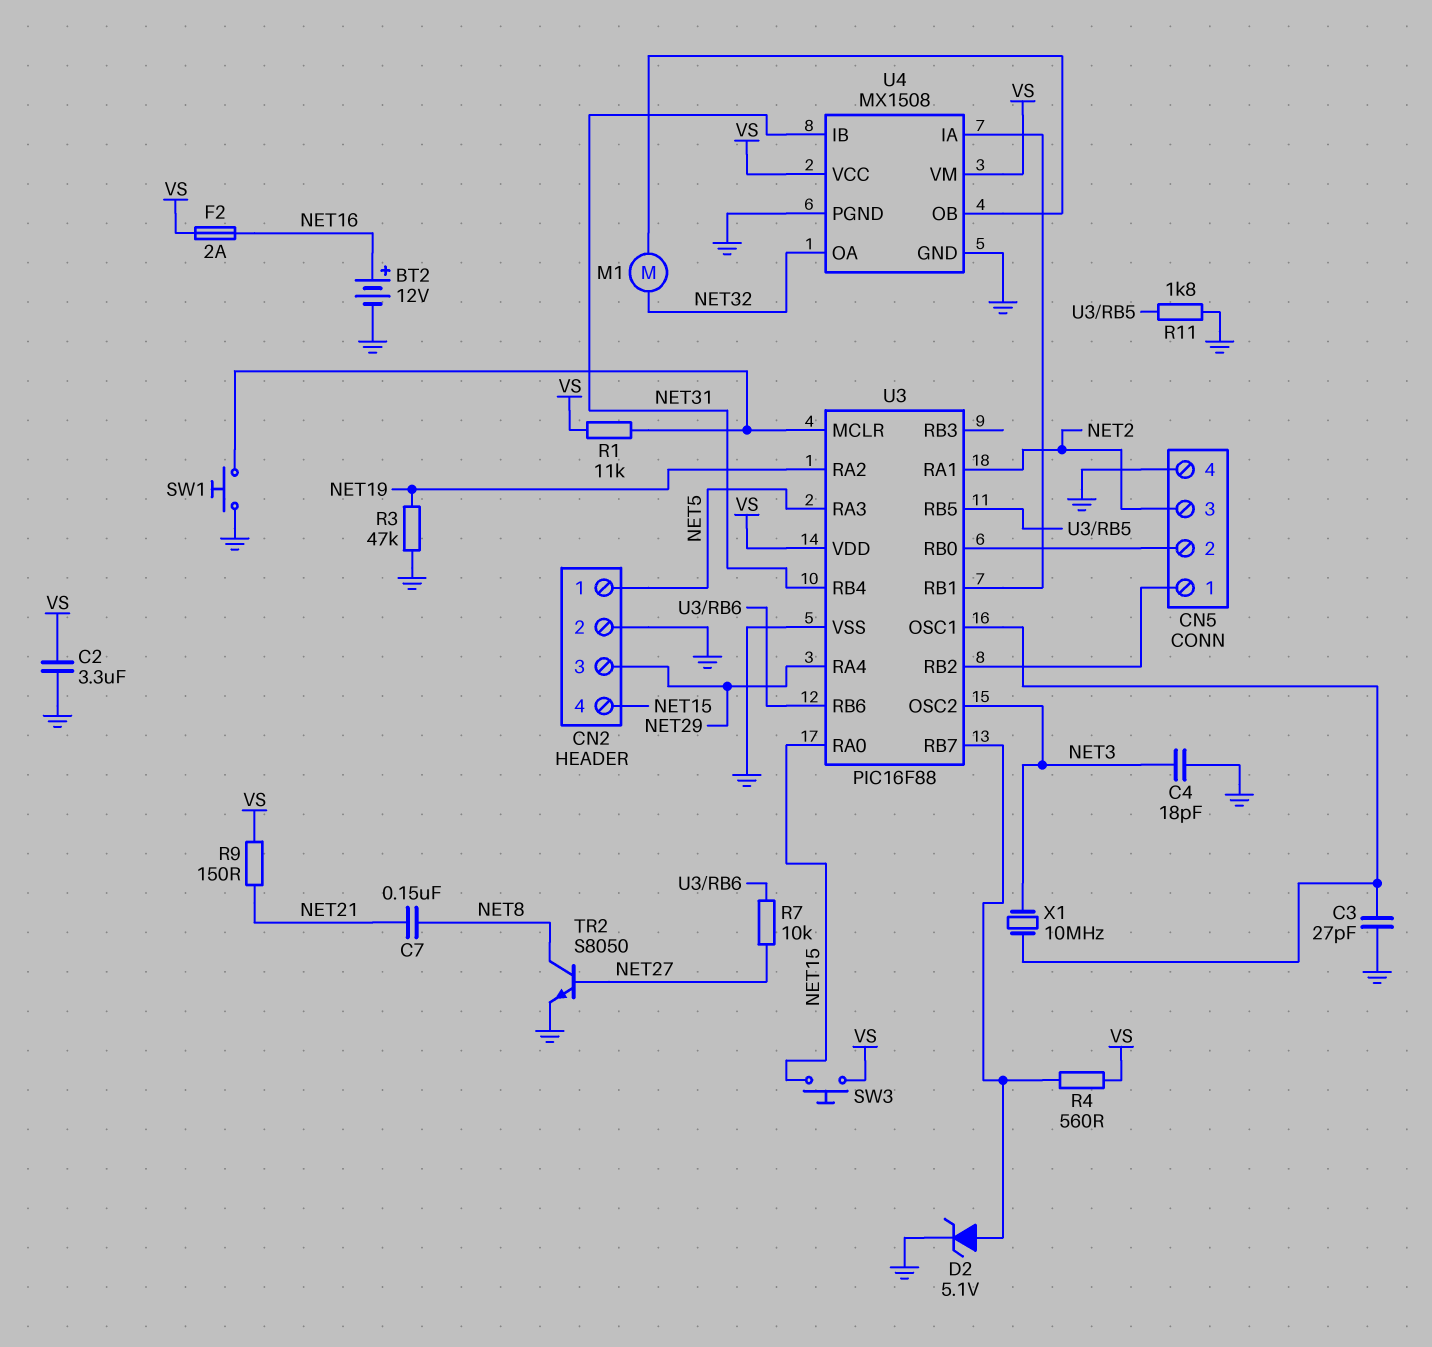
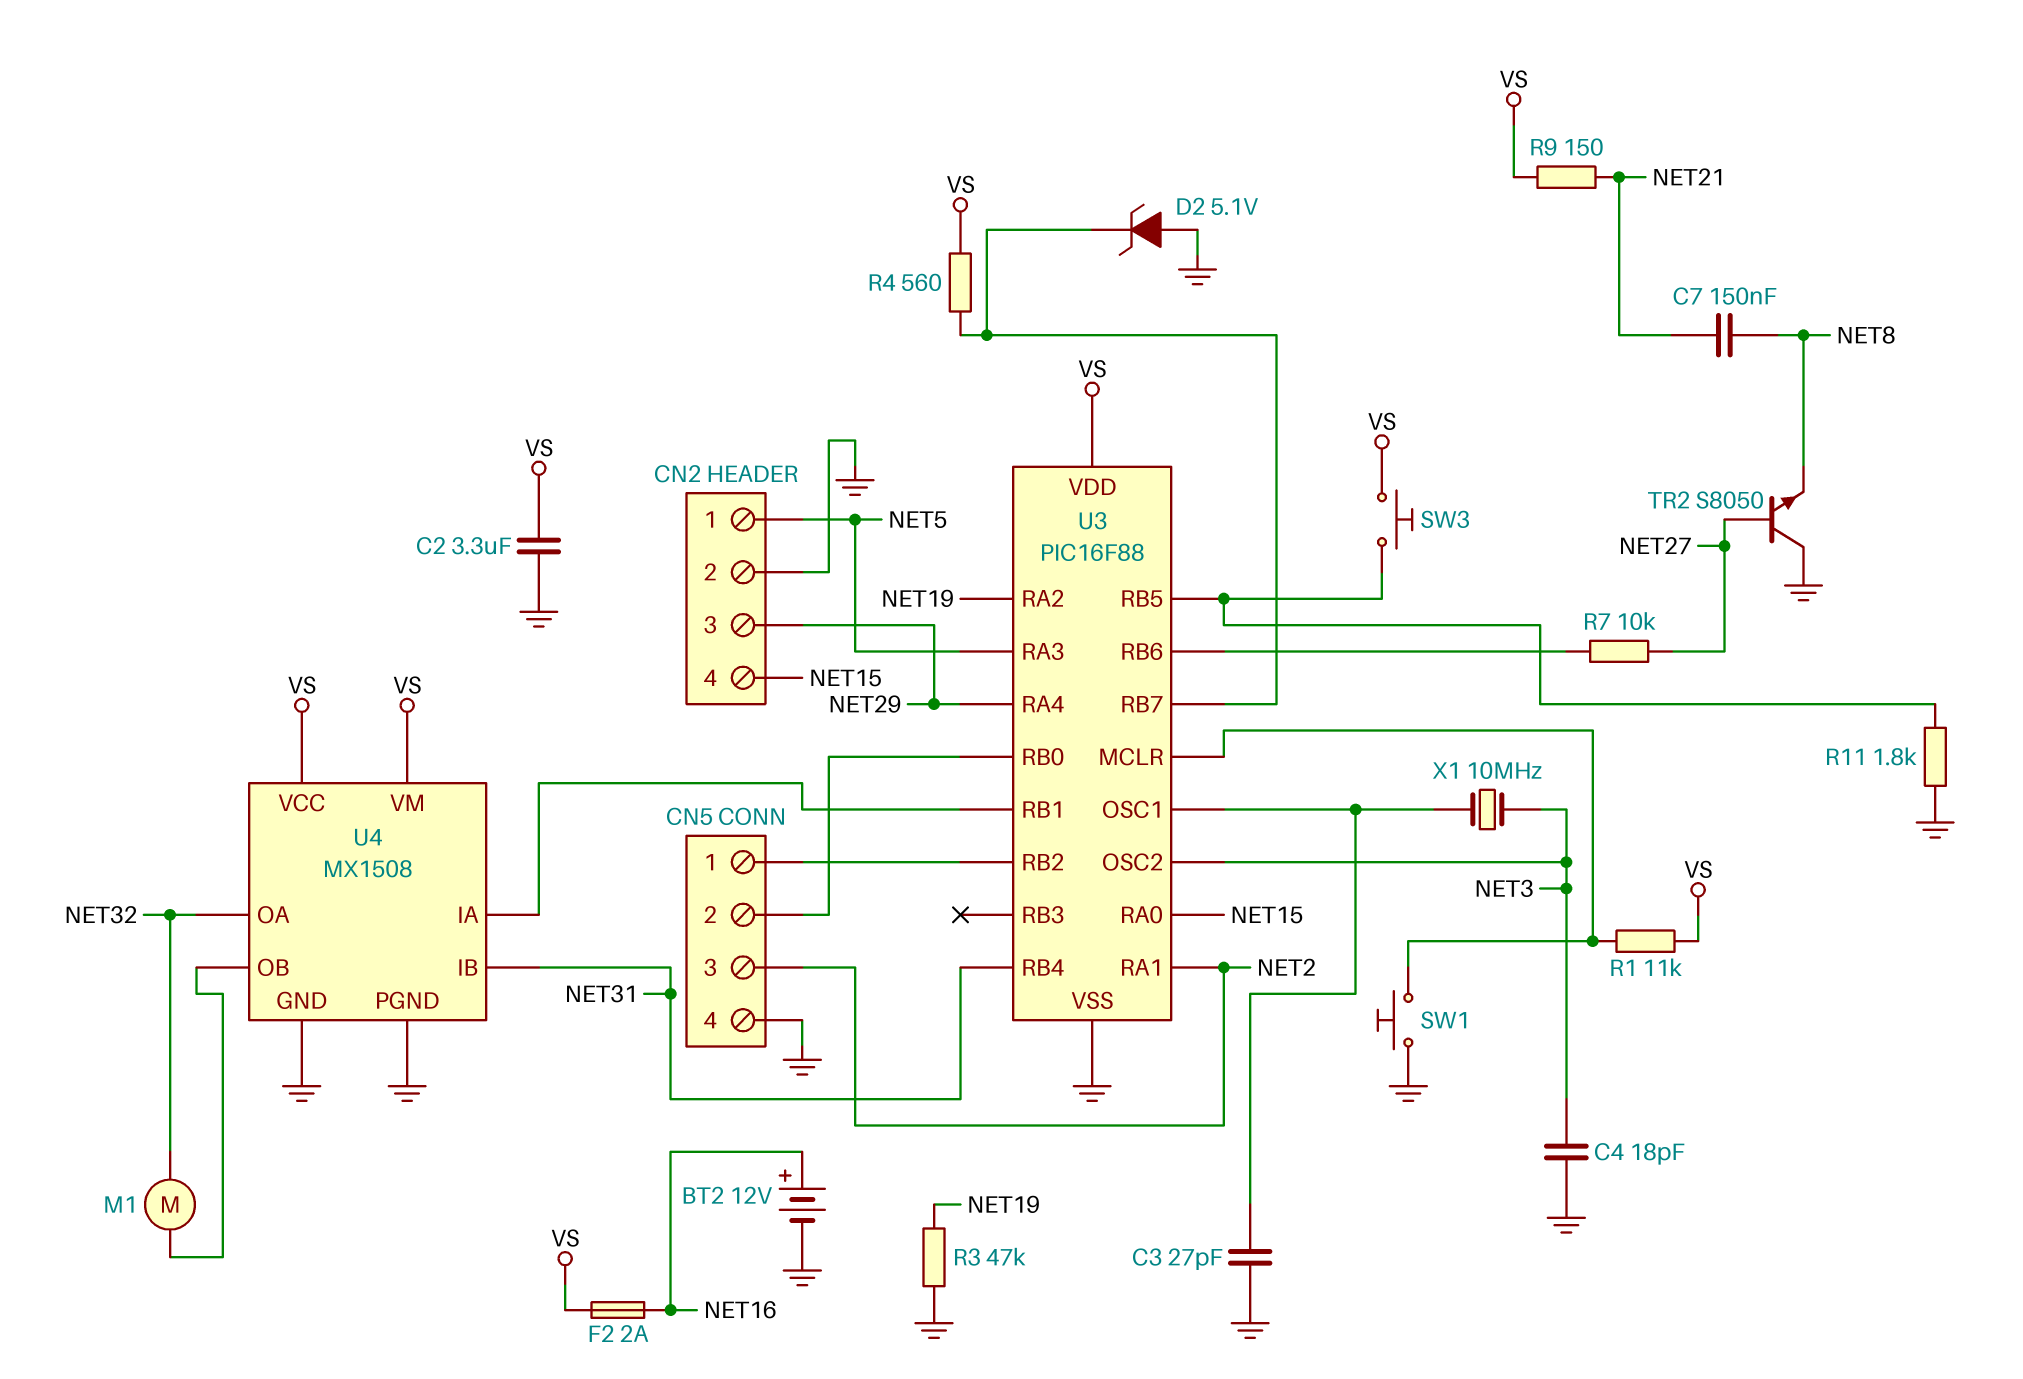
D2: zener 5.1V (A U3/RB7, K GND) -> zener 5.1V (A GND, K U3/RB7)
SW3: button (NET15, VS) -> button (U3/RB5, VS)
TR2: NPN S8050 (B NET27, C NET8, E GND) -> NPN S8050 (B NET27, C GND, E NET8)

